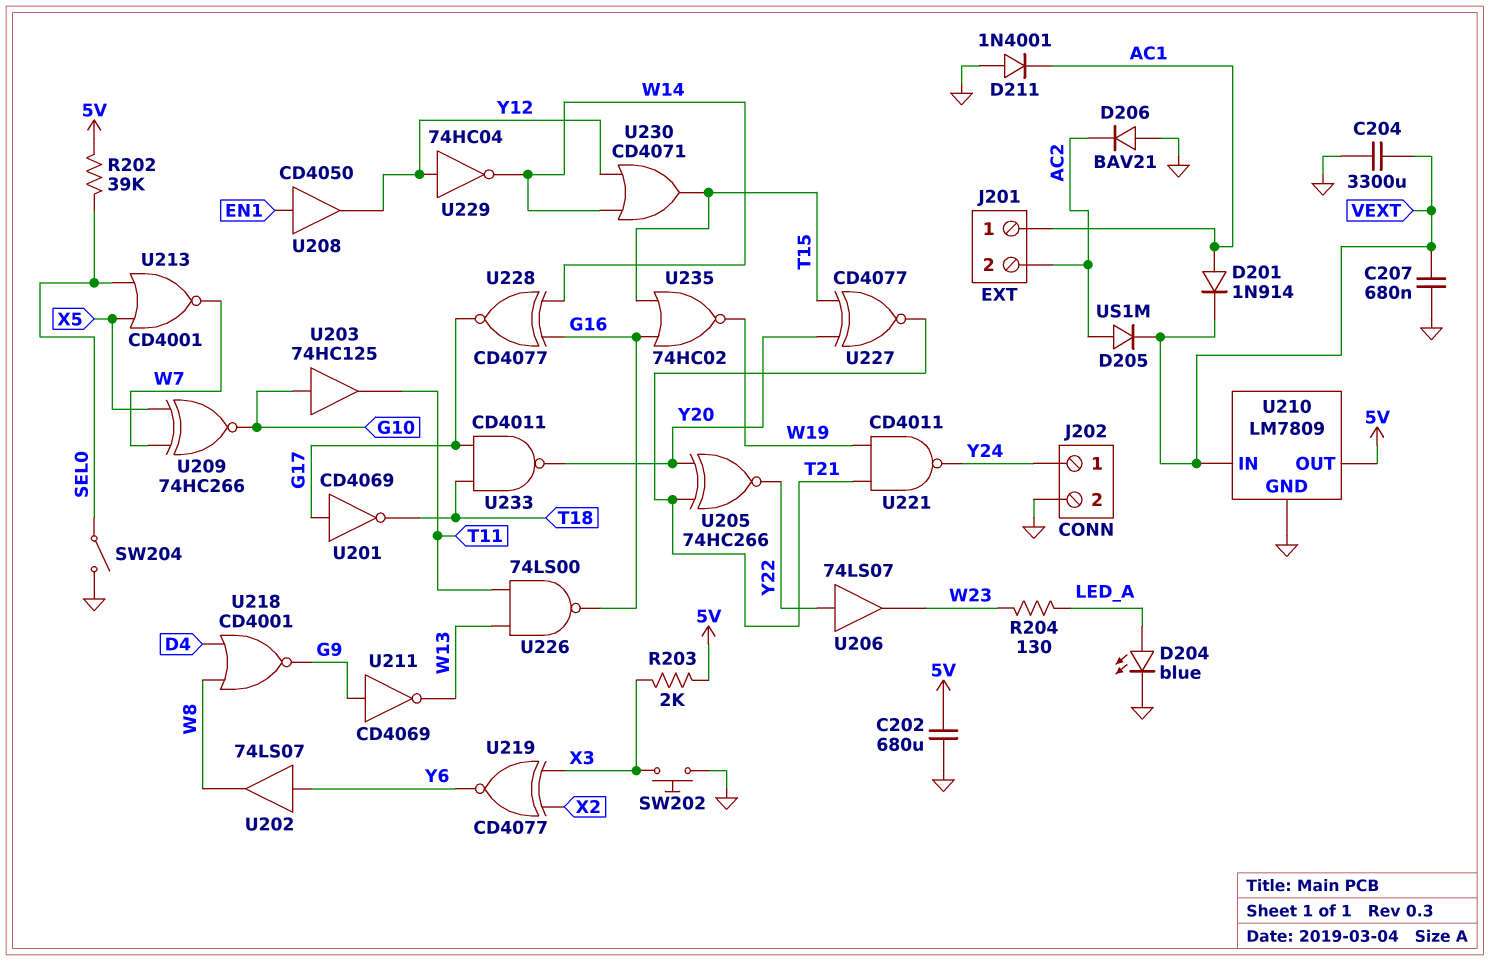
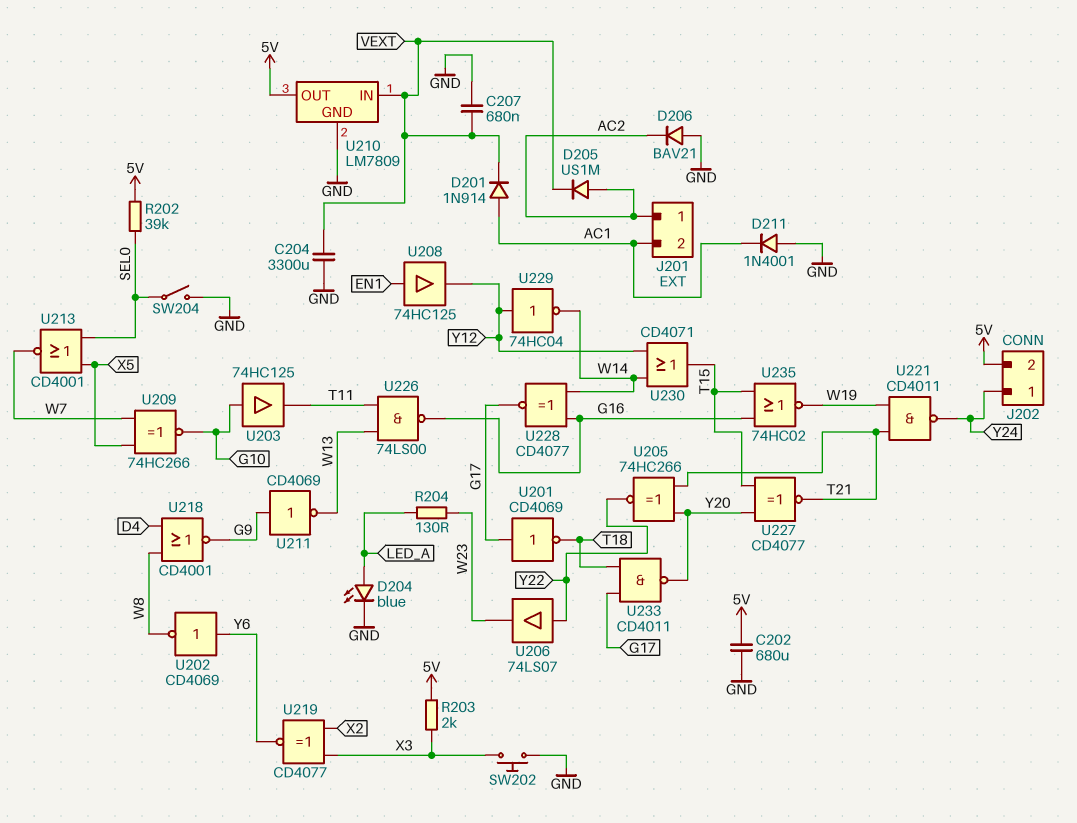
J201 pin 1: AC1 -> AC2
J201 pin 2: AC2 -> AC1
J202 pin 2: GND -> 5V
U202: buffer 74LS07 (in Y6, out W8) -> NOT CD4069 (in Y6, out W8)
U208: buffer CD4050 (in EN1, out Y12) -> buffer 74HC125 (in EN1, out Y12)

